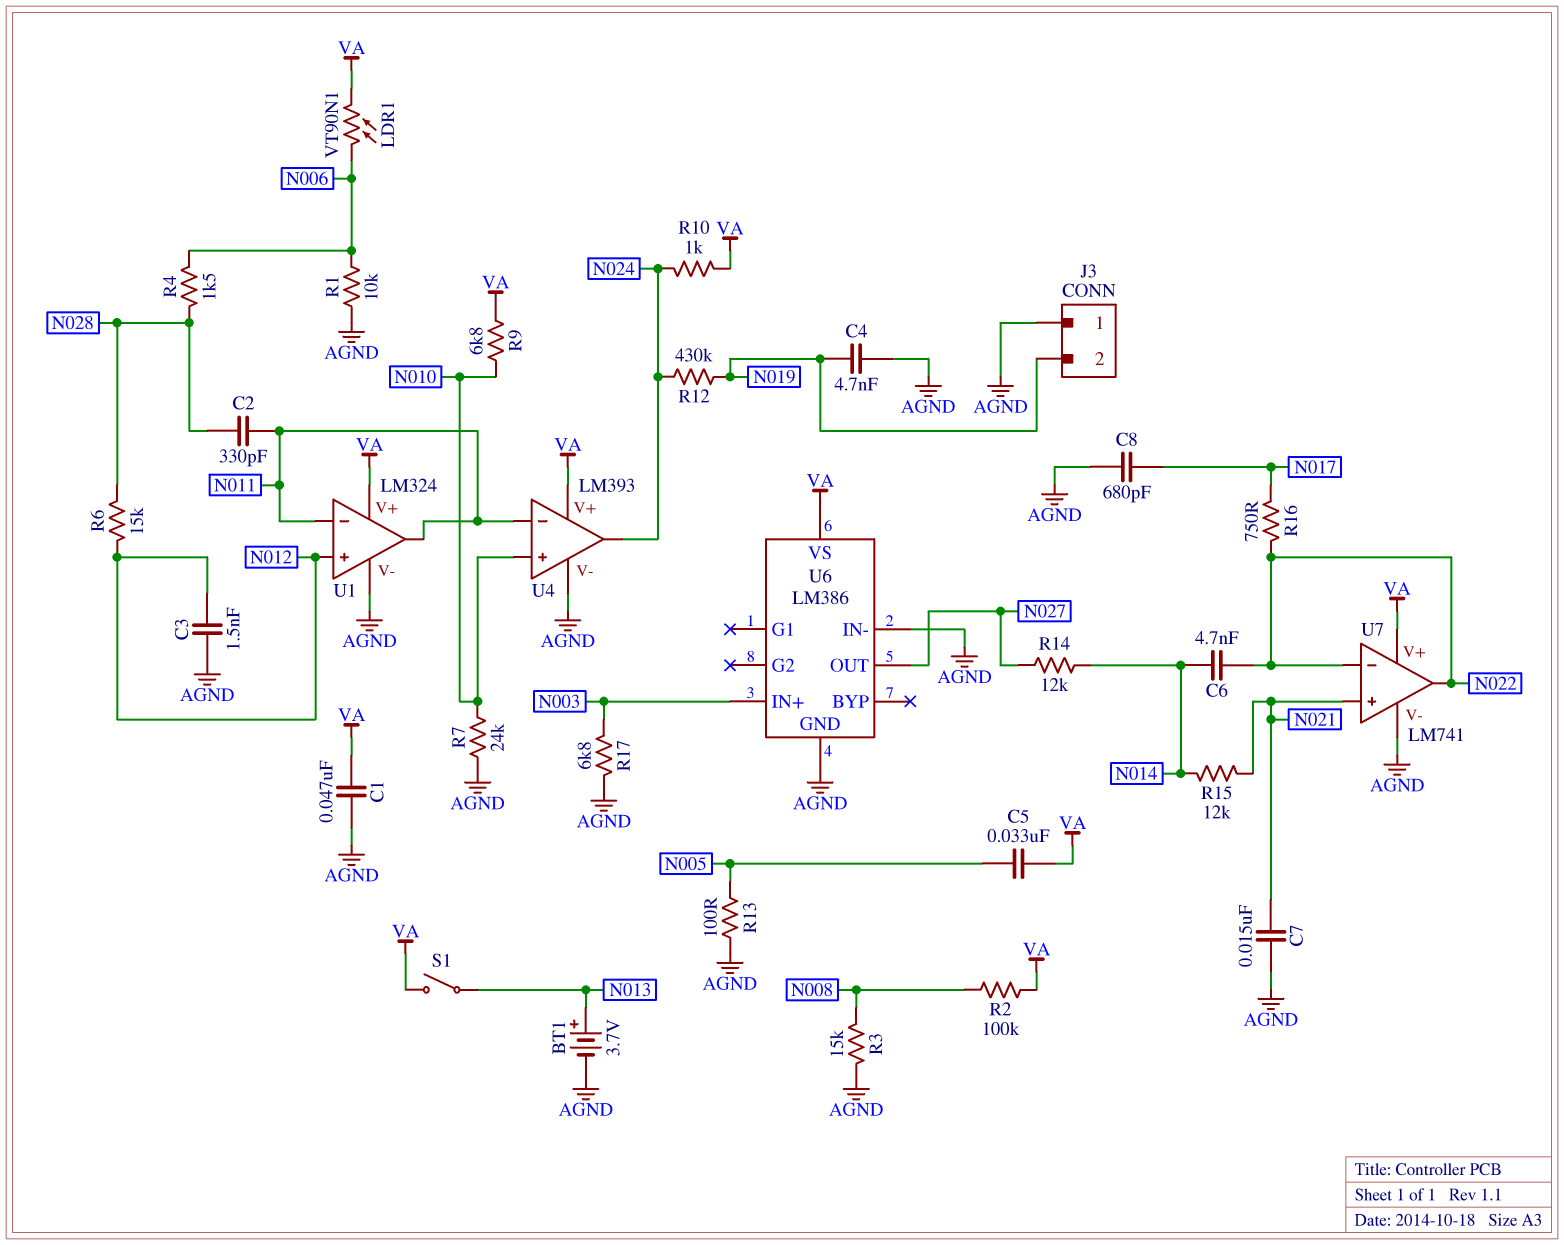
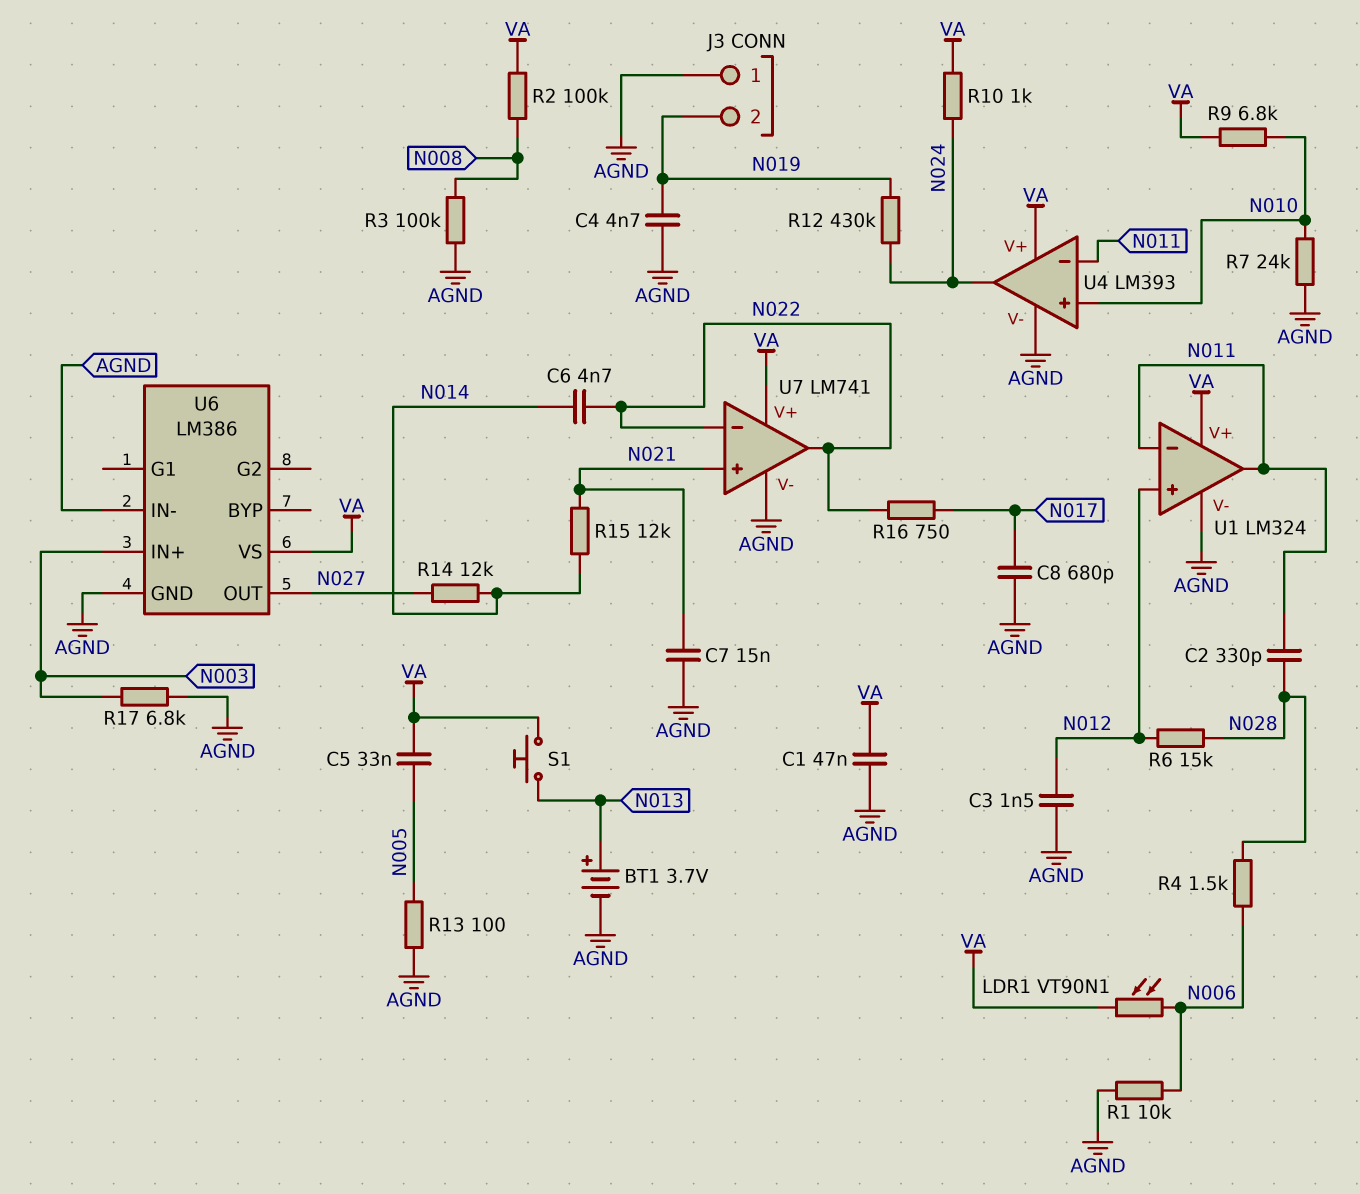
R3: 15k (AGND, N008) -> 100k (AGND, N008)
S1: switch (N013, VA) -> button (N013, VA)

